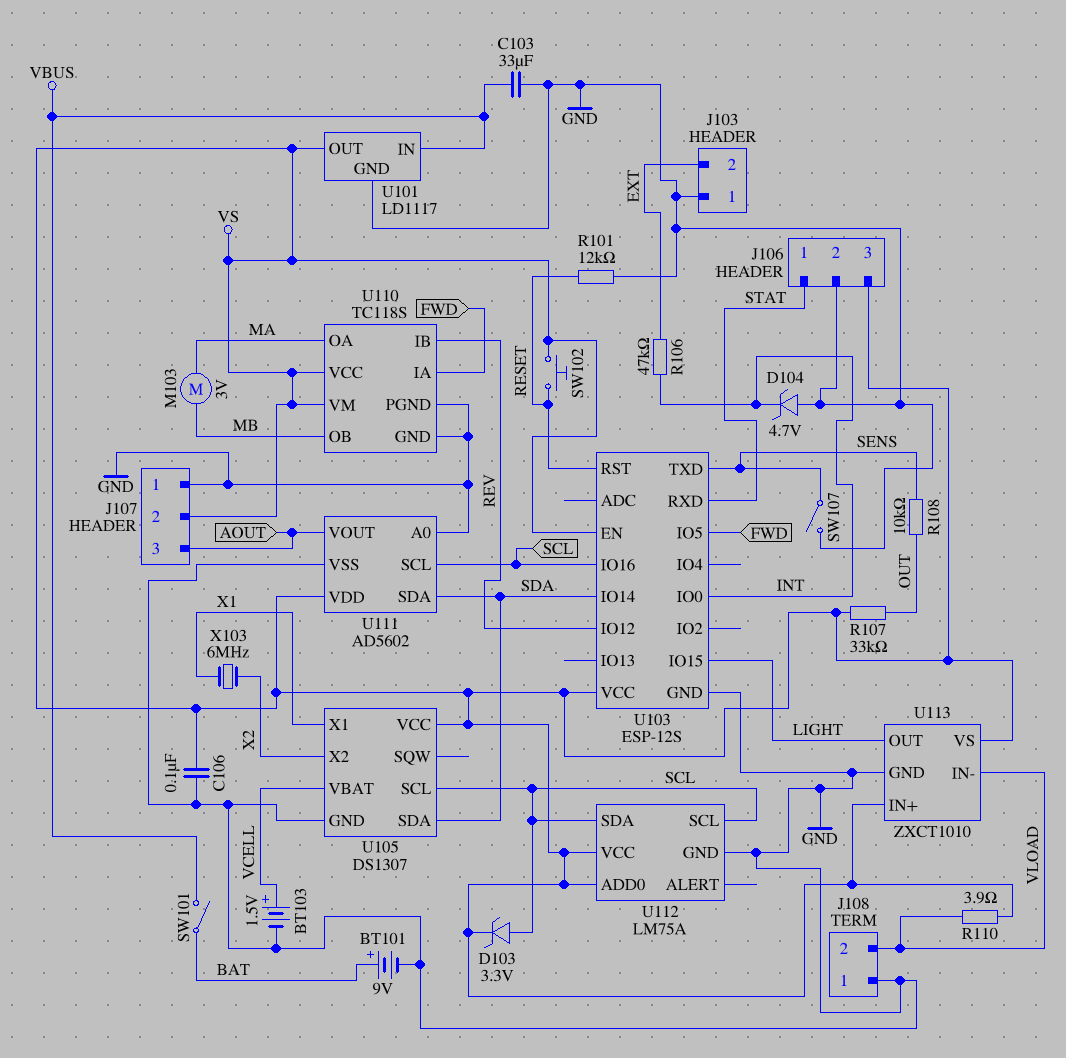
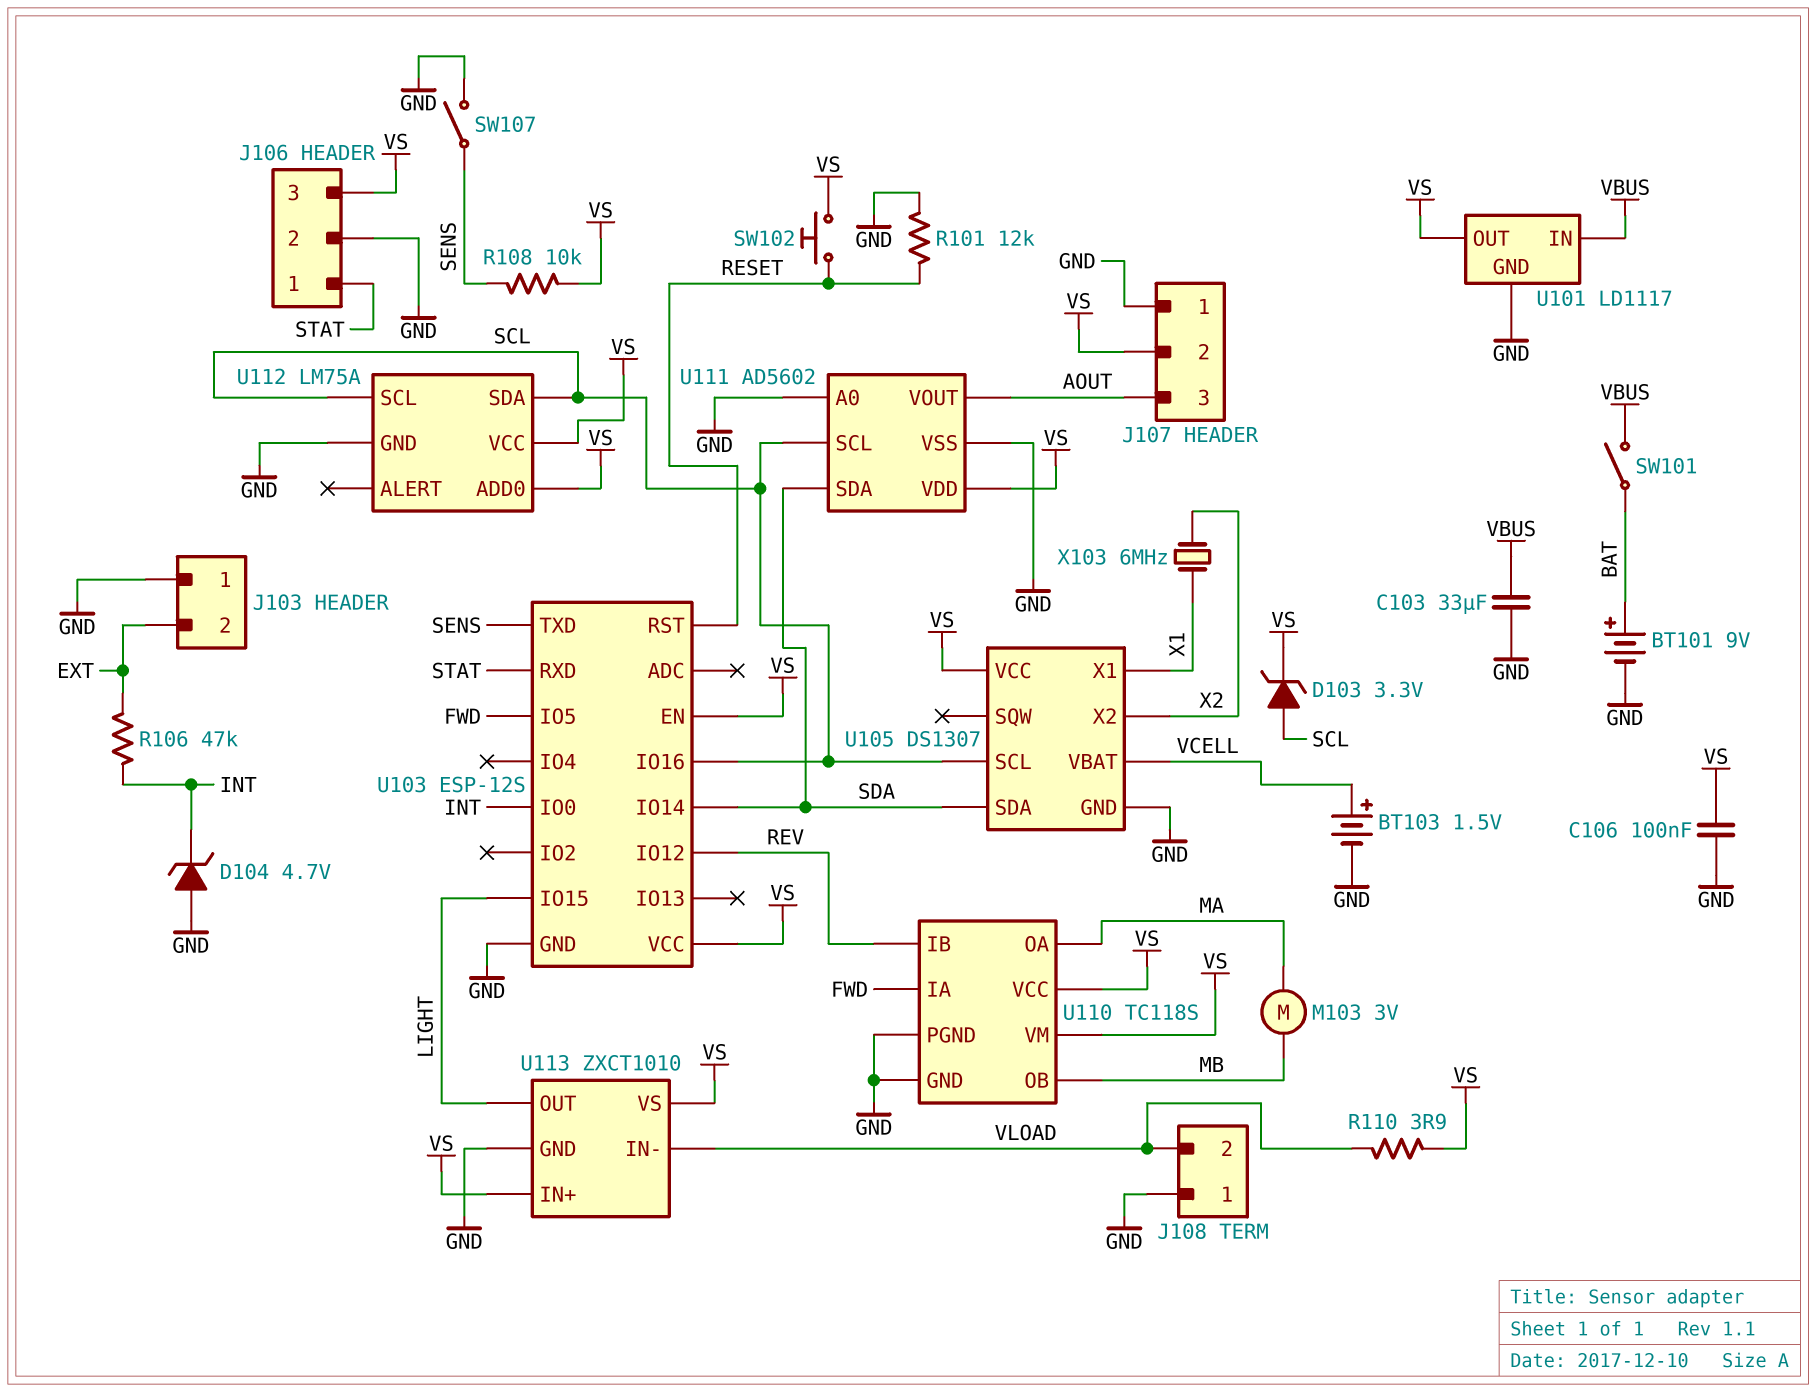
R107: 33k (OUT, VS) -> none
R108: 10k (OUT, SENS) -> 10k (SENS, VS)

